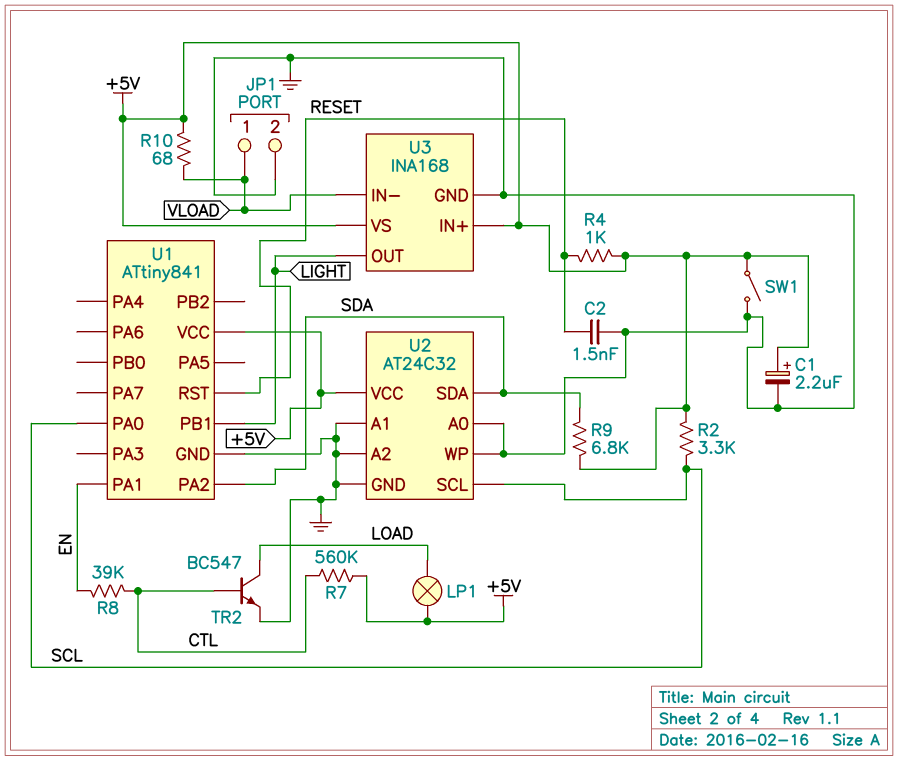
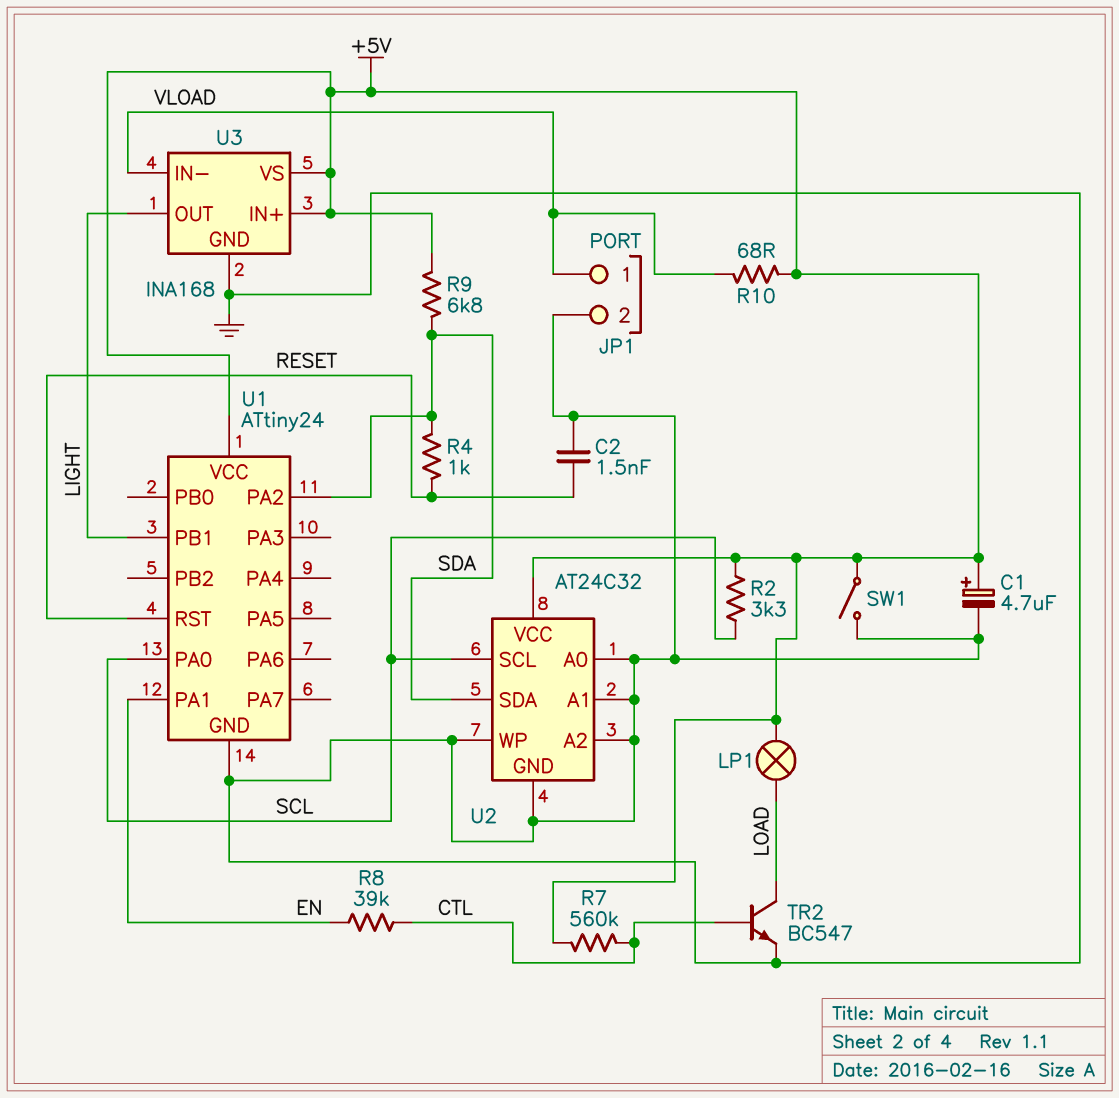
C1: 2.2uF (plus +5V, minus GND) -> 4.7uF (plus +5V, minus GND)
R4: 1k (+5V, RESET) -> 1k (RESET, SDA)
U1: ATtiny841 -> ATtiny24

